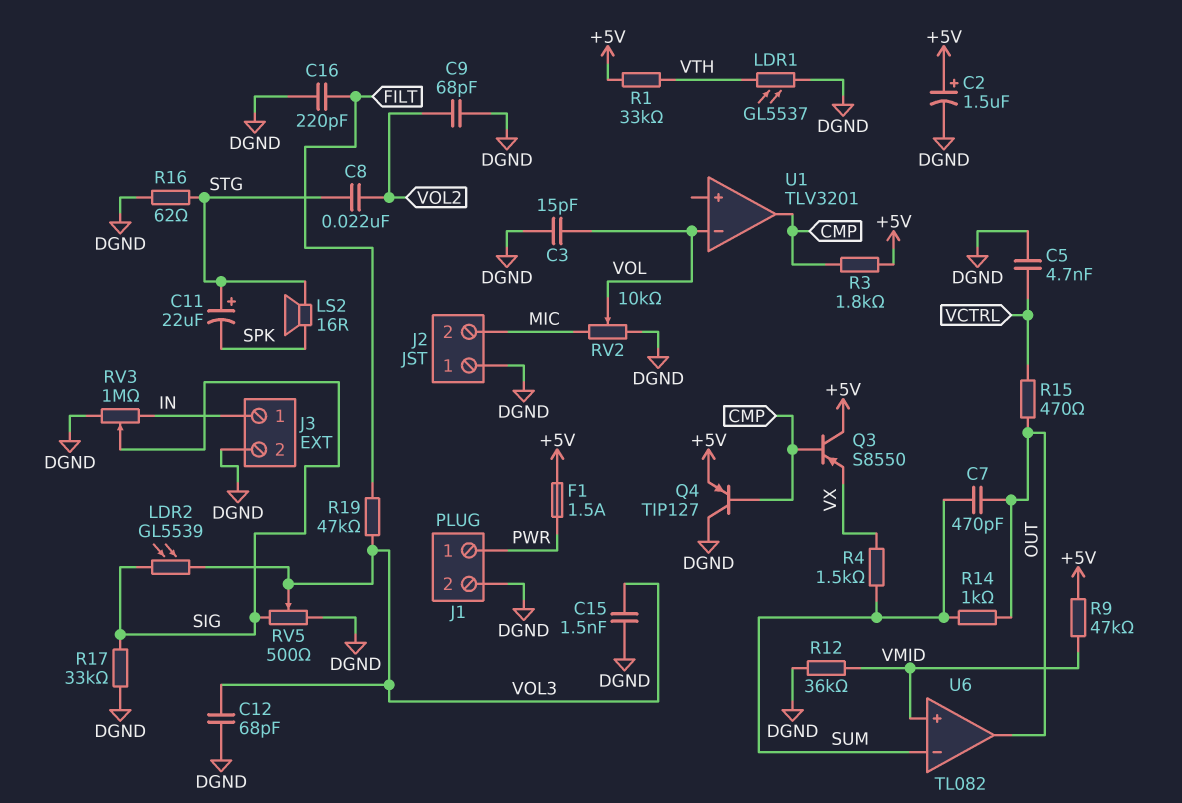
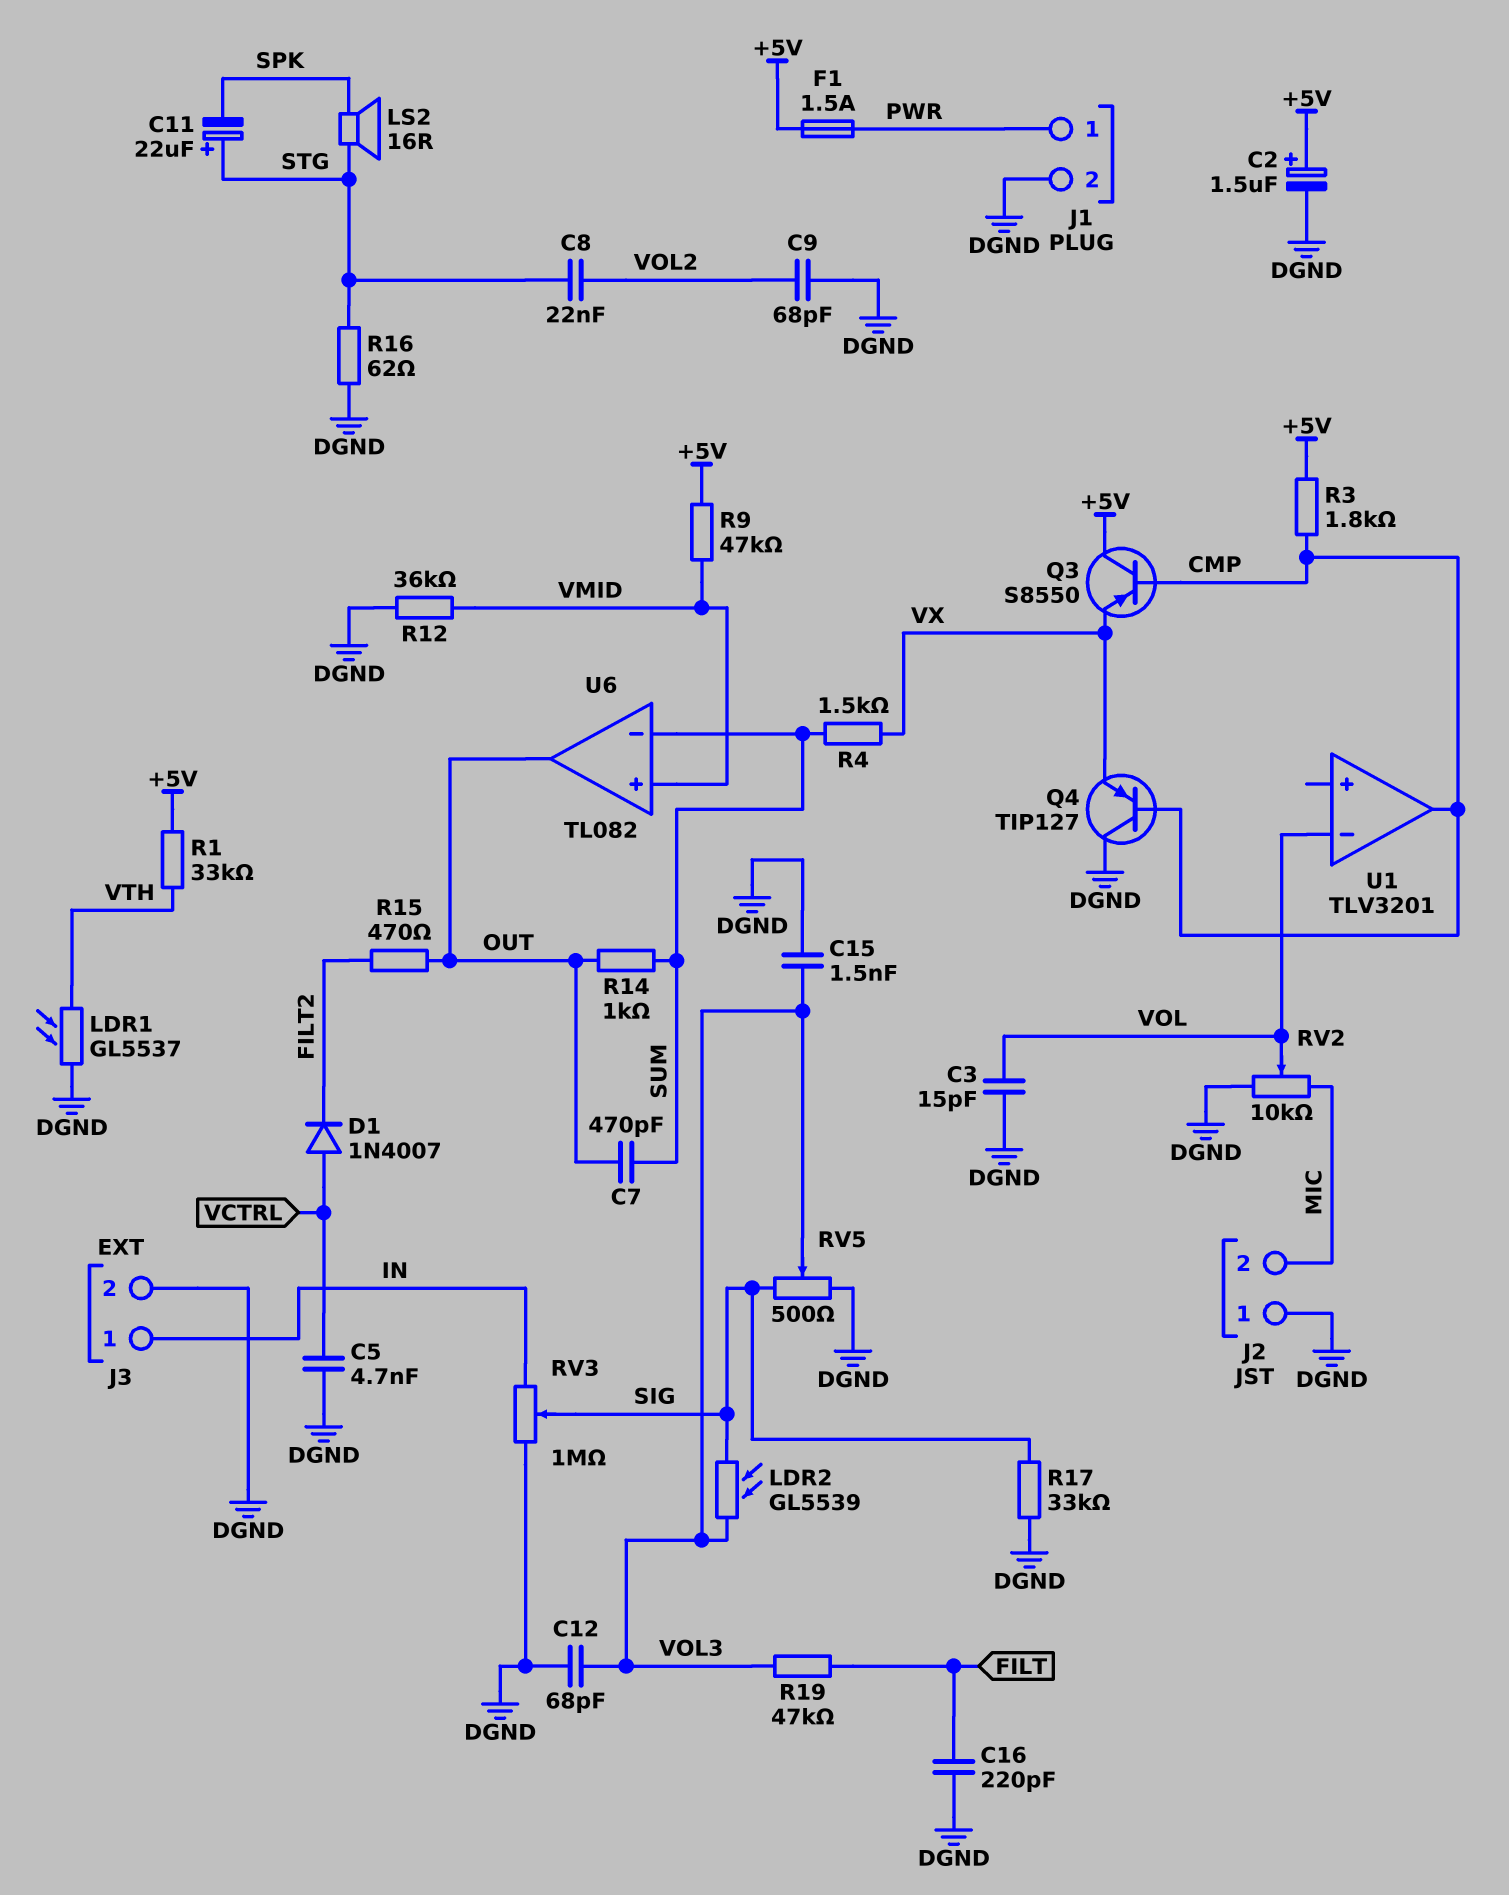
D1: none -> diode 1N4007 (A VCTRL, K FILT2)
Q4: PNP TIP127 (B CMP, C DGND, E +5V) -> PNP TIP127 (B CMP, C DGND, E VX)
R15: 470 (OUT, VCTRL) -> 470 (FILT2, OUT)

